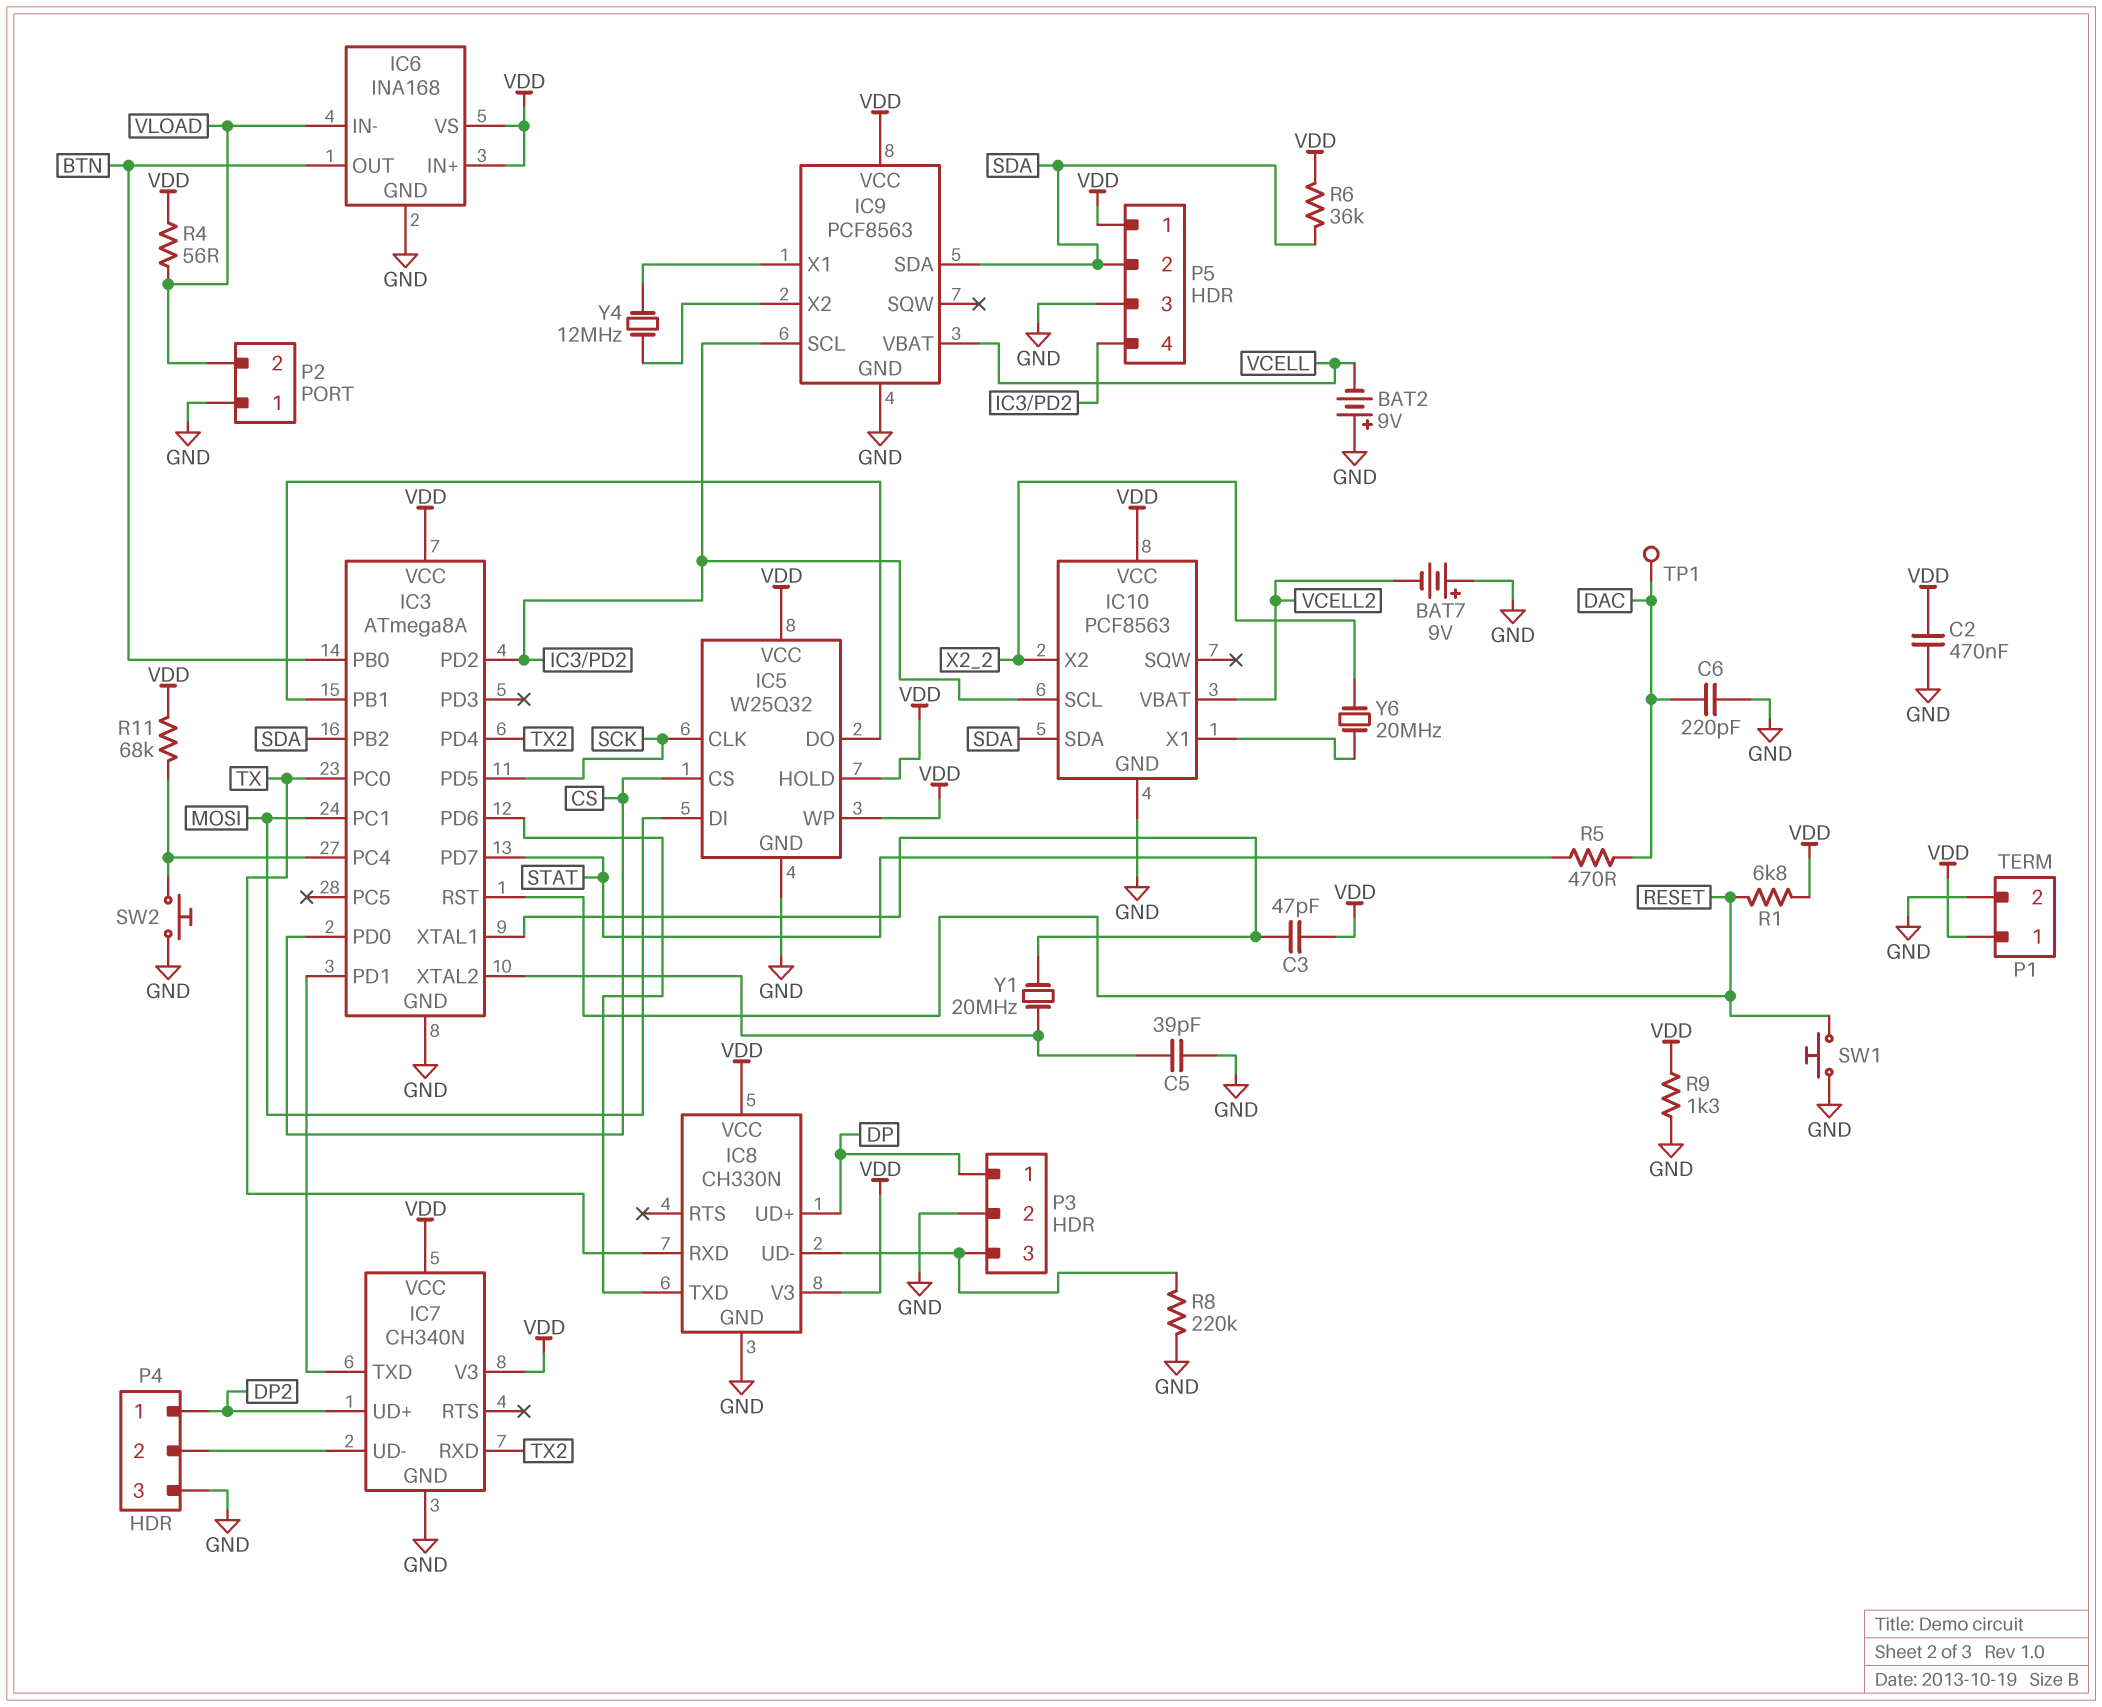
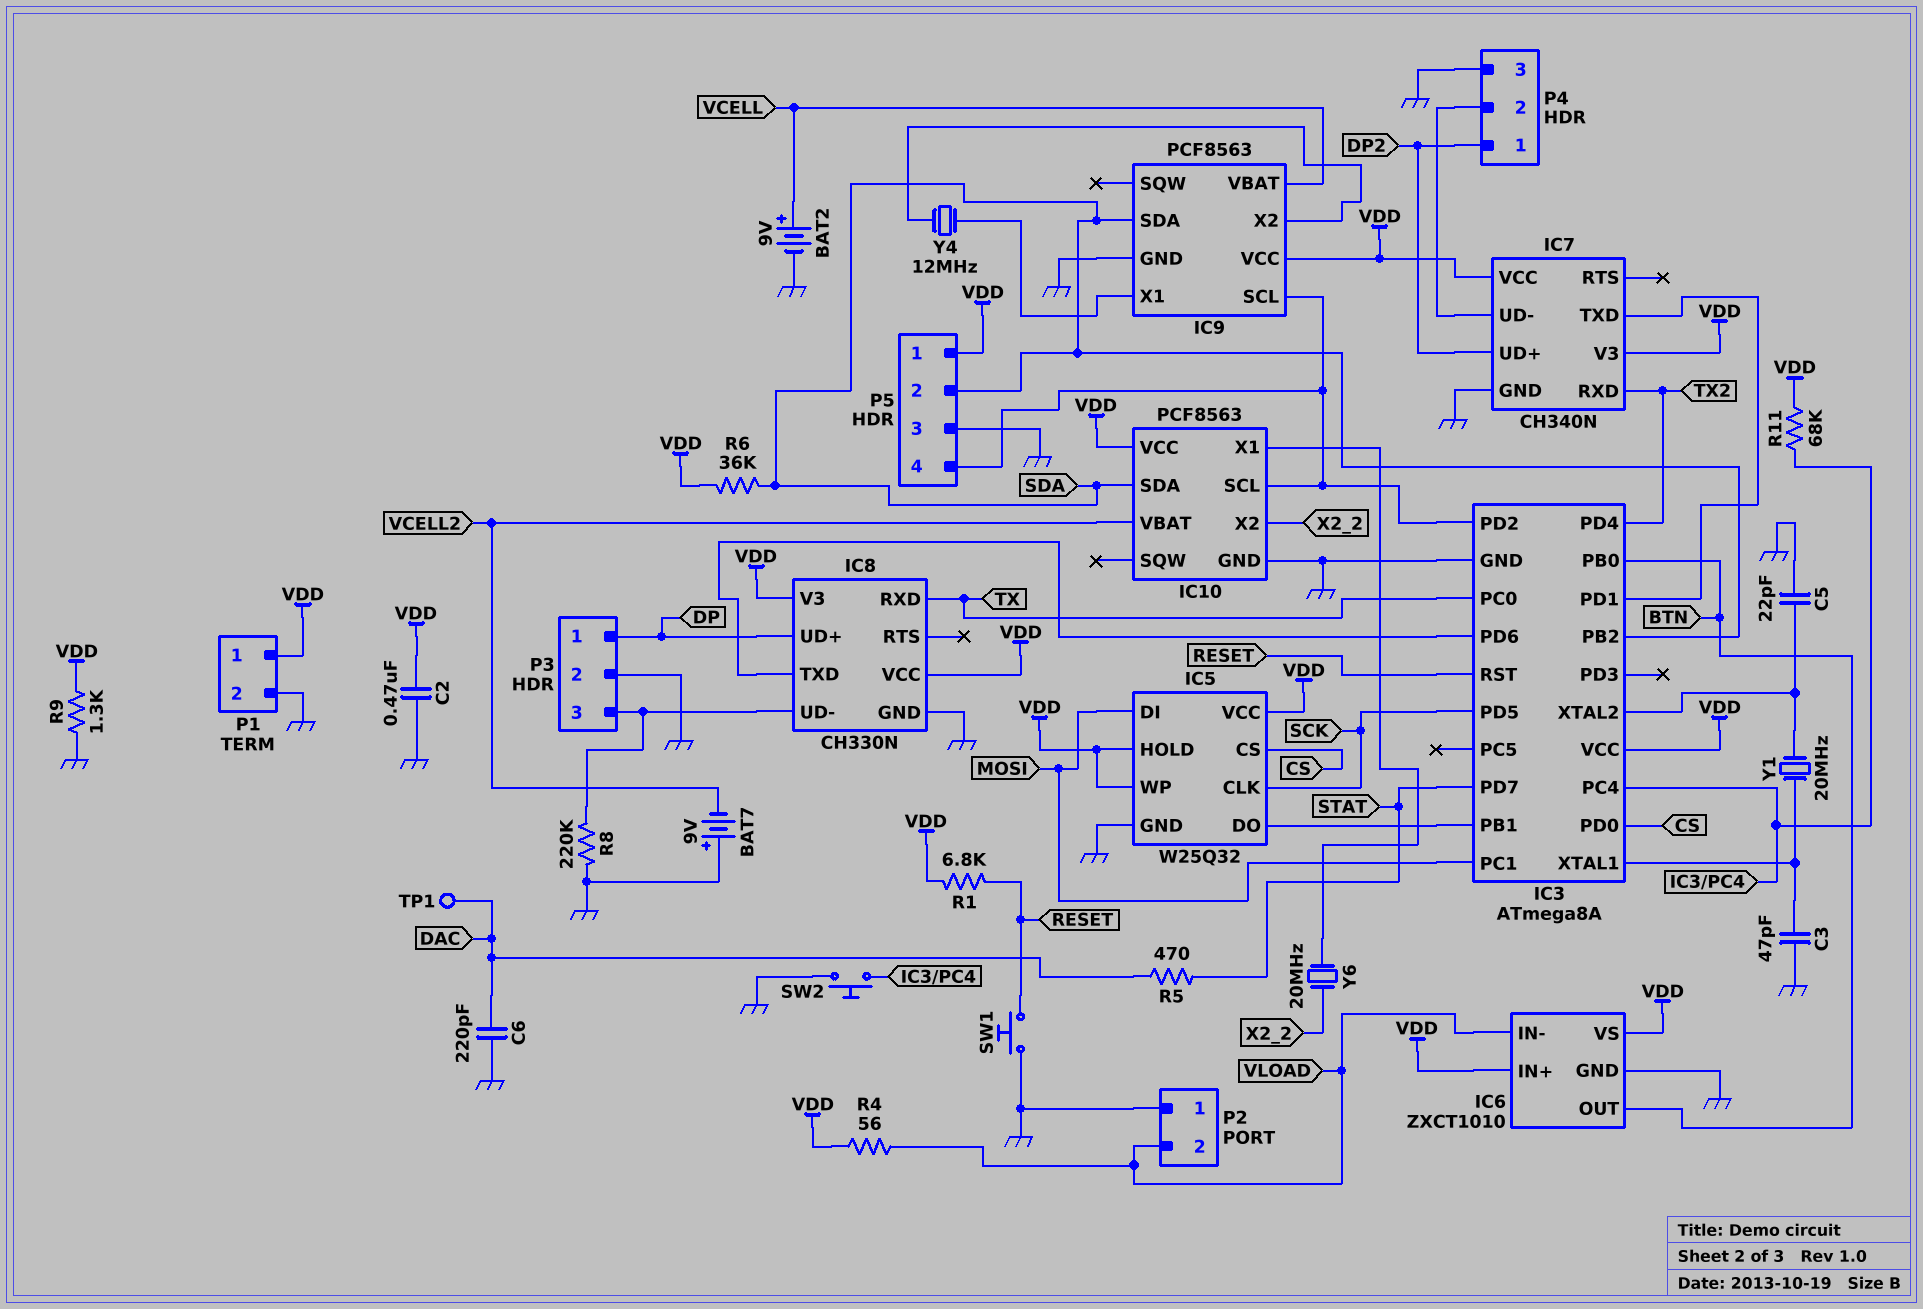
BAT2: 9V (plus GND, minus VCELL) -> 9V (plus VCELL, minus GND)
C3: 47pF (IC3/XTAL1, VDD) -> 47pF (GND, IC3/XTAL1)
C5: 39pF (GND, IC3/XTAL2) -> 22pF (GND, IC3/XTAL2)
IC6: INA168 -> ZXCT1010

